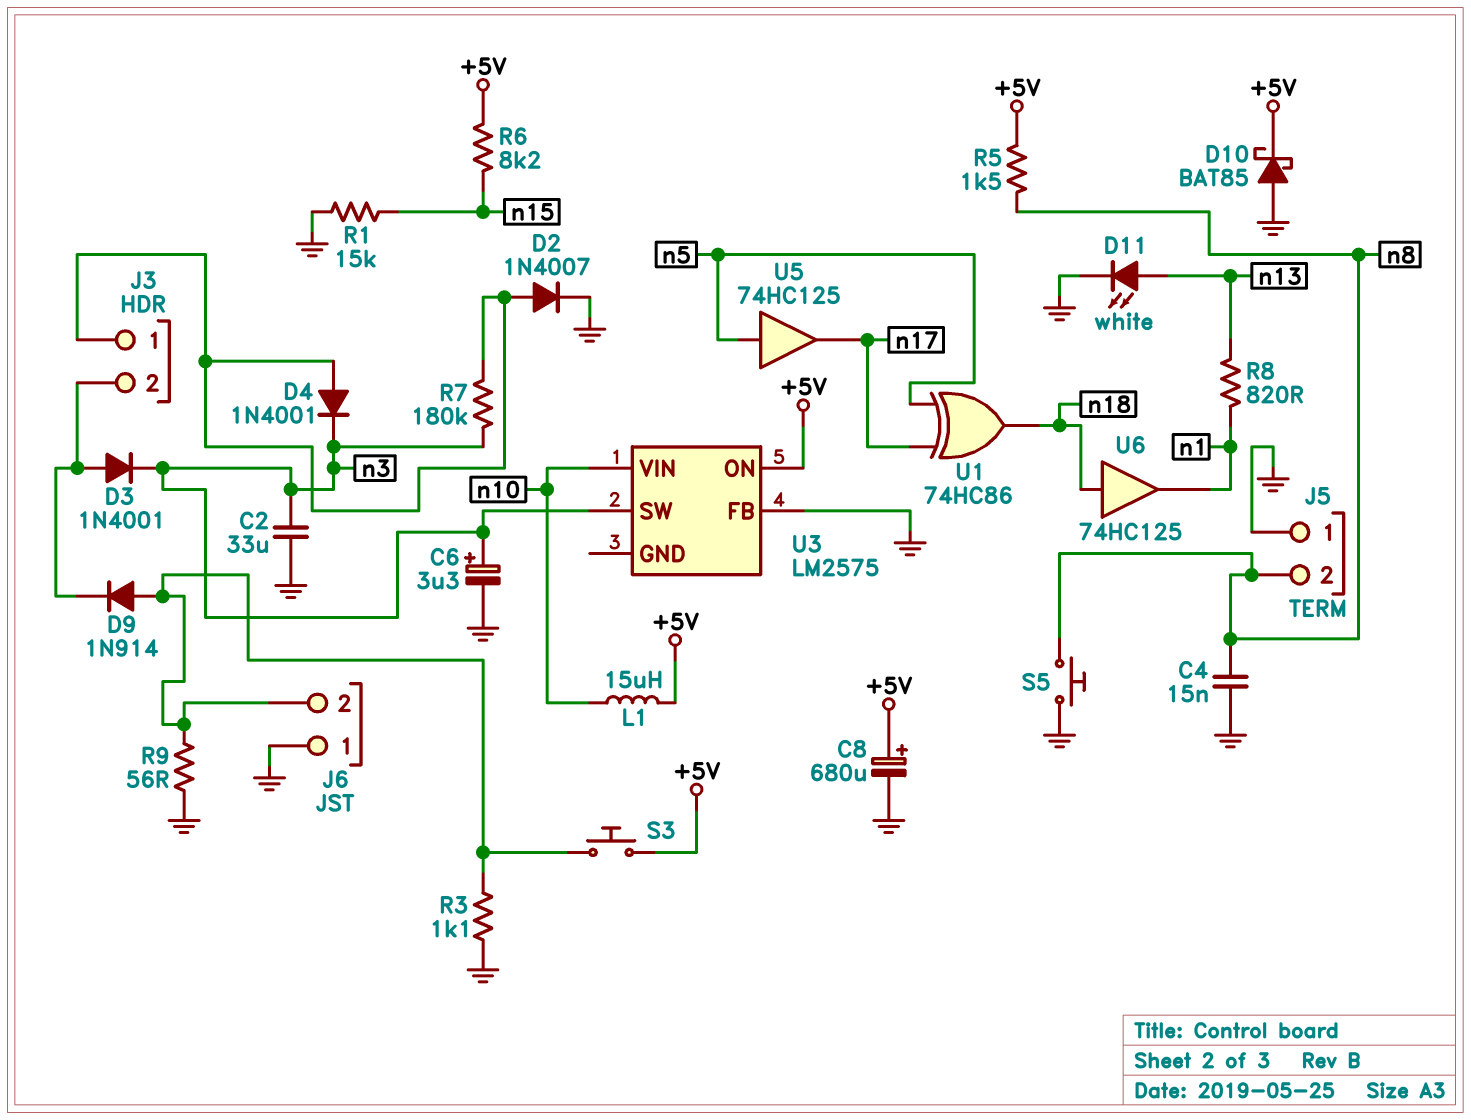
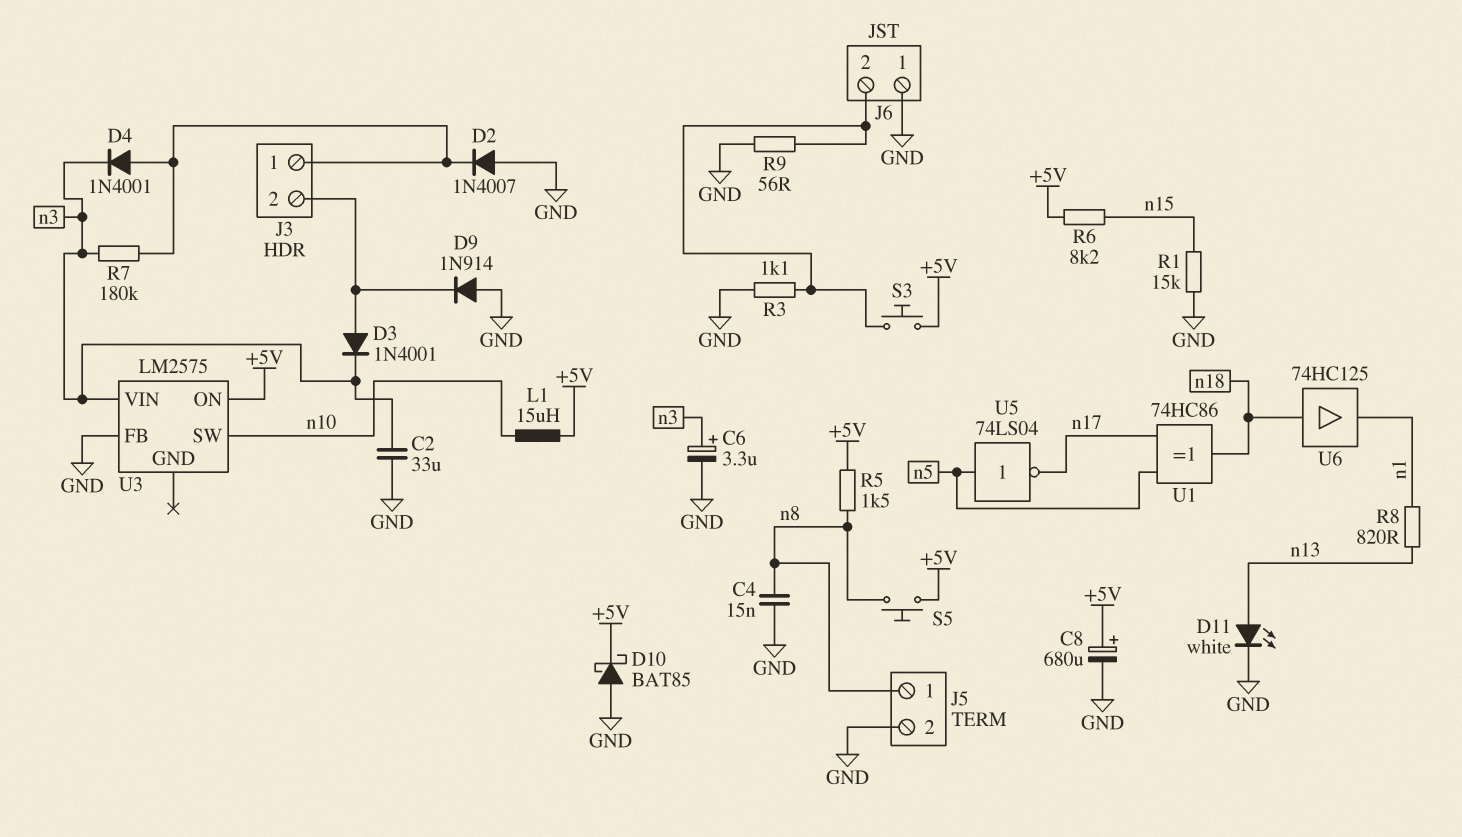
D2: diode 1N4007 (A J3/1, K GND) -> diode 1N4007 (A GND, K J3/1)
D9: diode 1N914 (A J6/2, K J3/2) -> diode 1N914 (A GND, K J3/2)
J5 pin 1: GND -> n8
J5 pin 2: n8 -> GND
S5: button (GND, n8) -> button (+5V, n8)
U3 pin SW: n3 -> n10
U3 pin VIN: n10 -> n3
U5: buffer 74HC125 (in n5, out n17) -> NOT 74LS04 (in n5, out n17)

